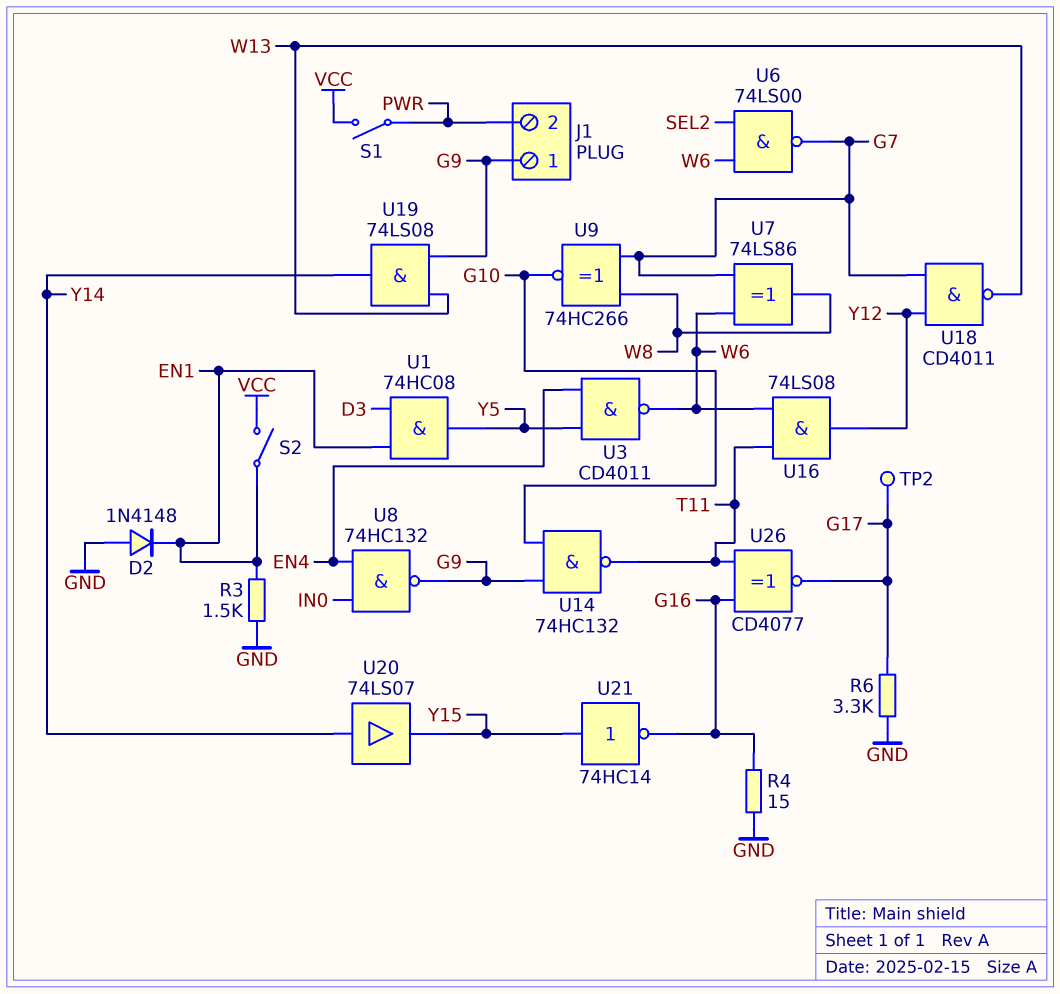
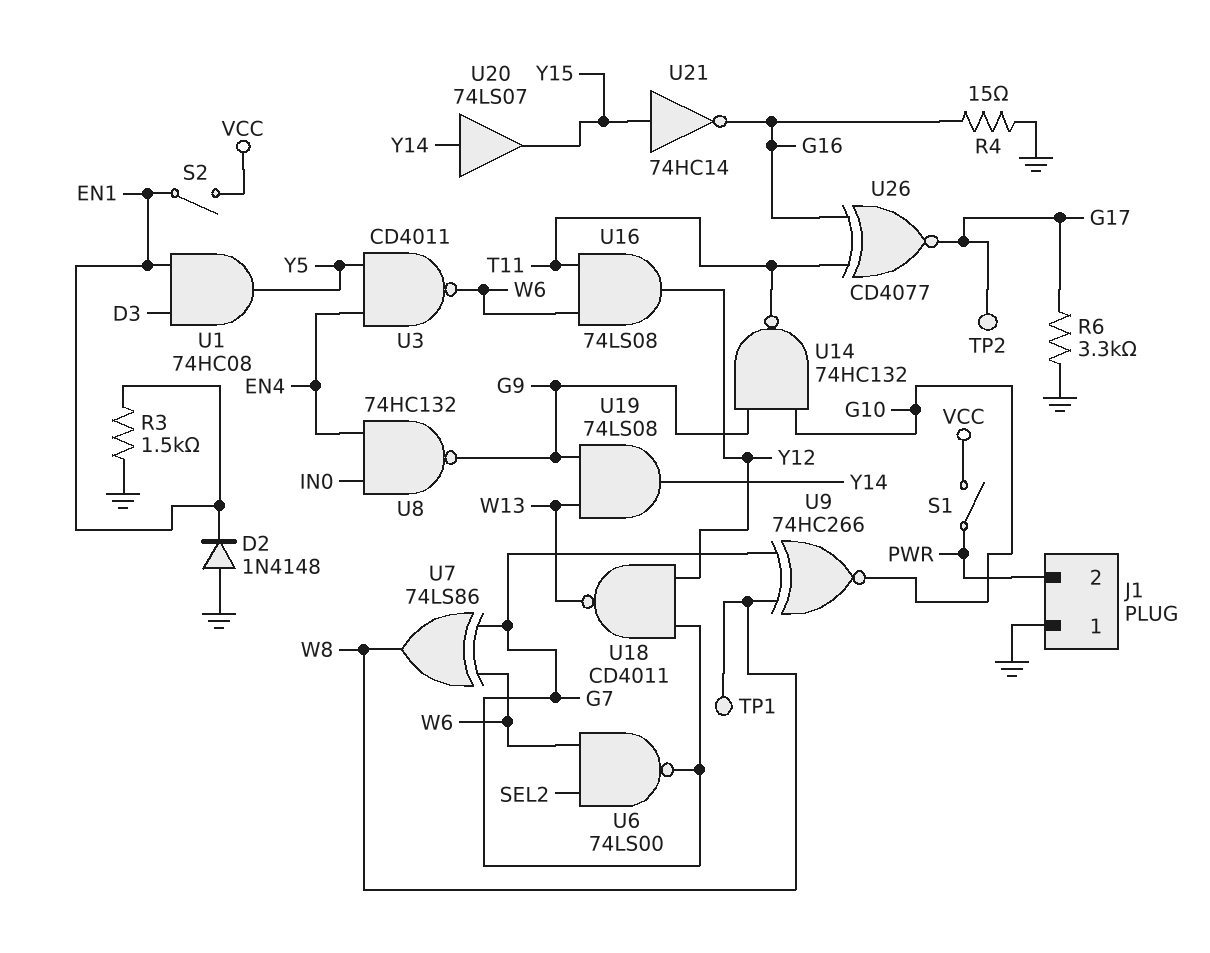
J1 pin 1: G9 -> GND
TP1: none -> test point (W8)

